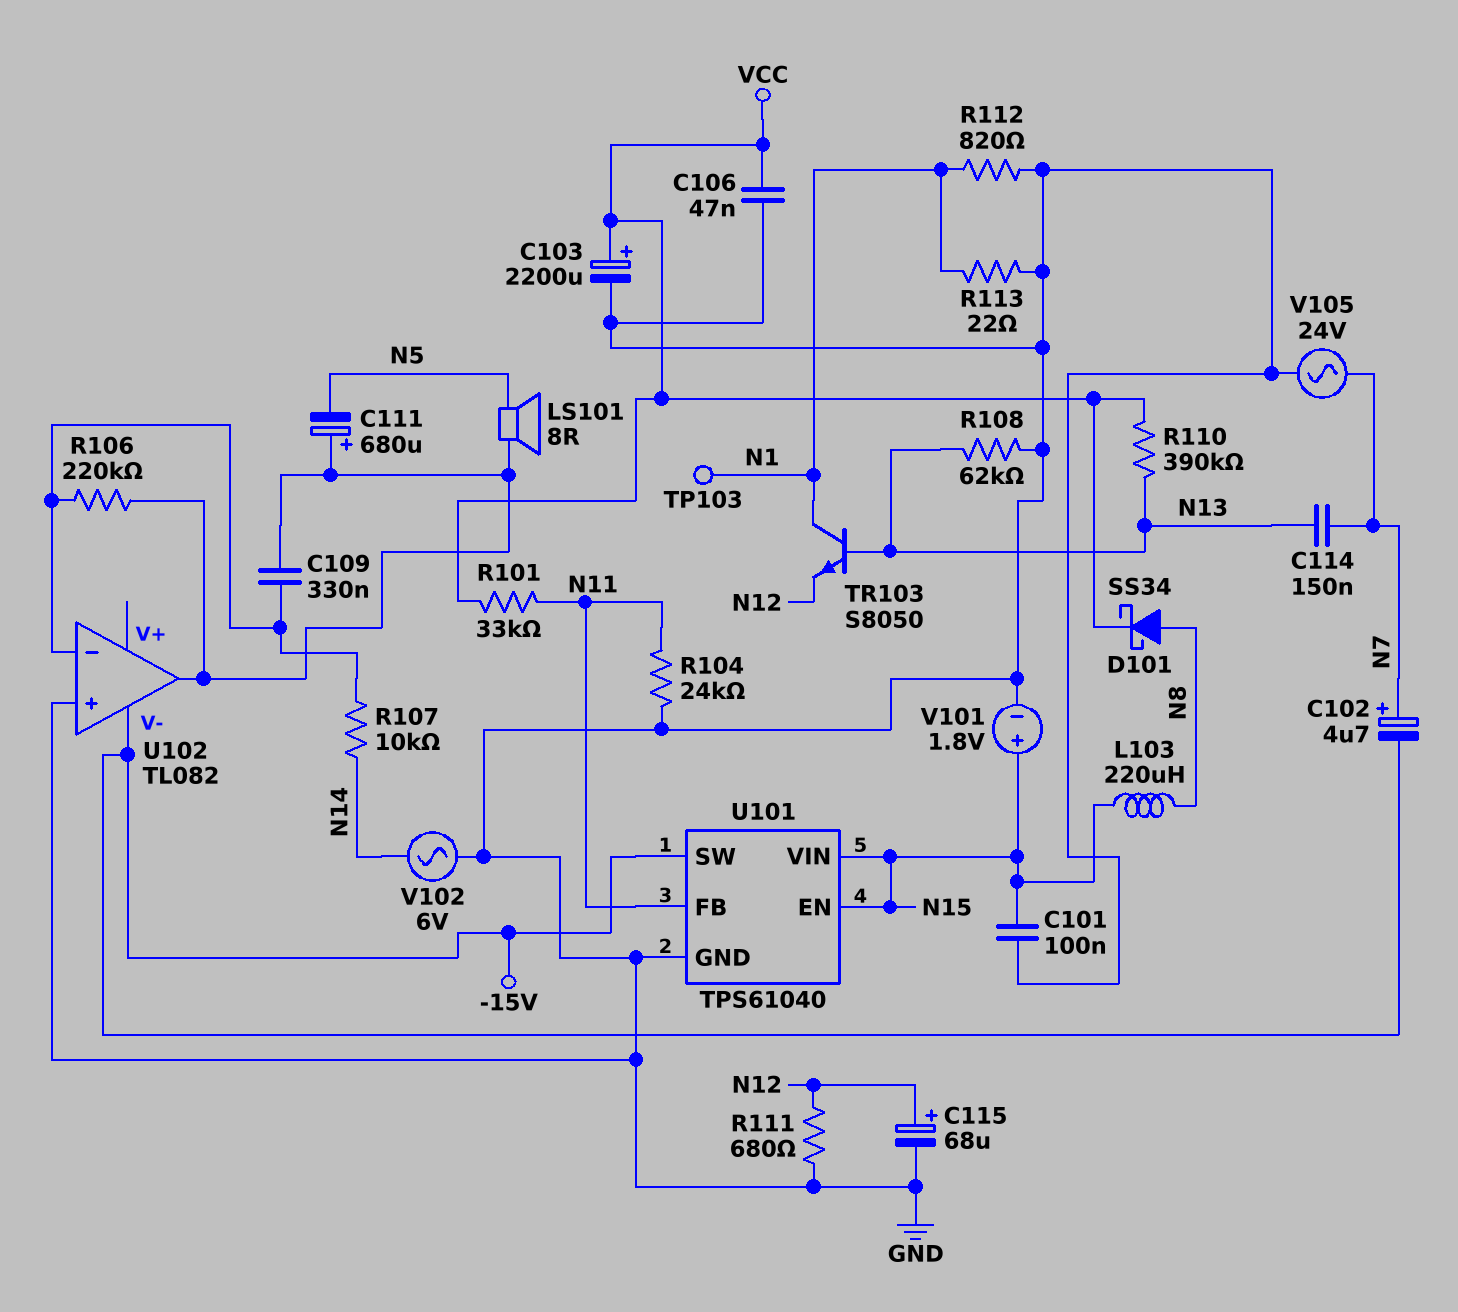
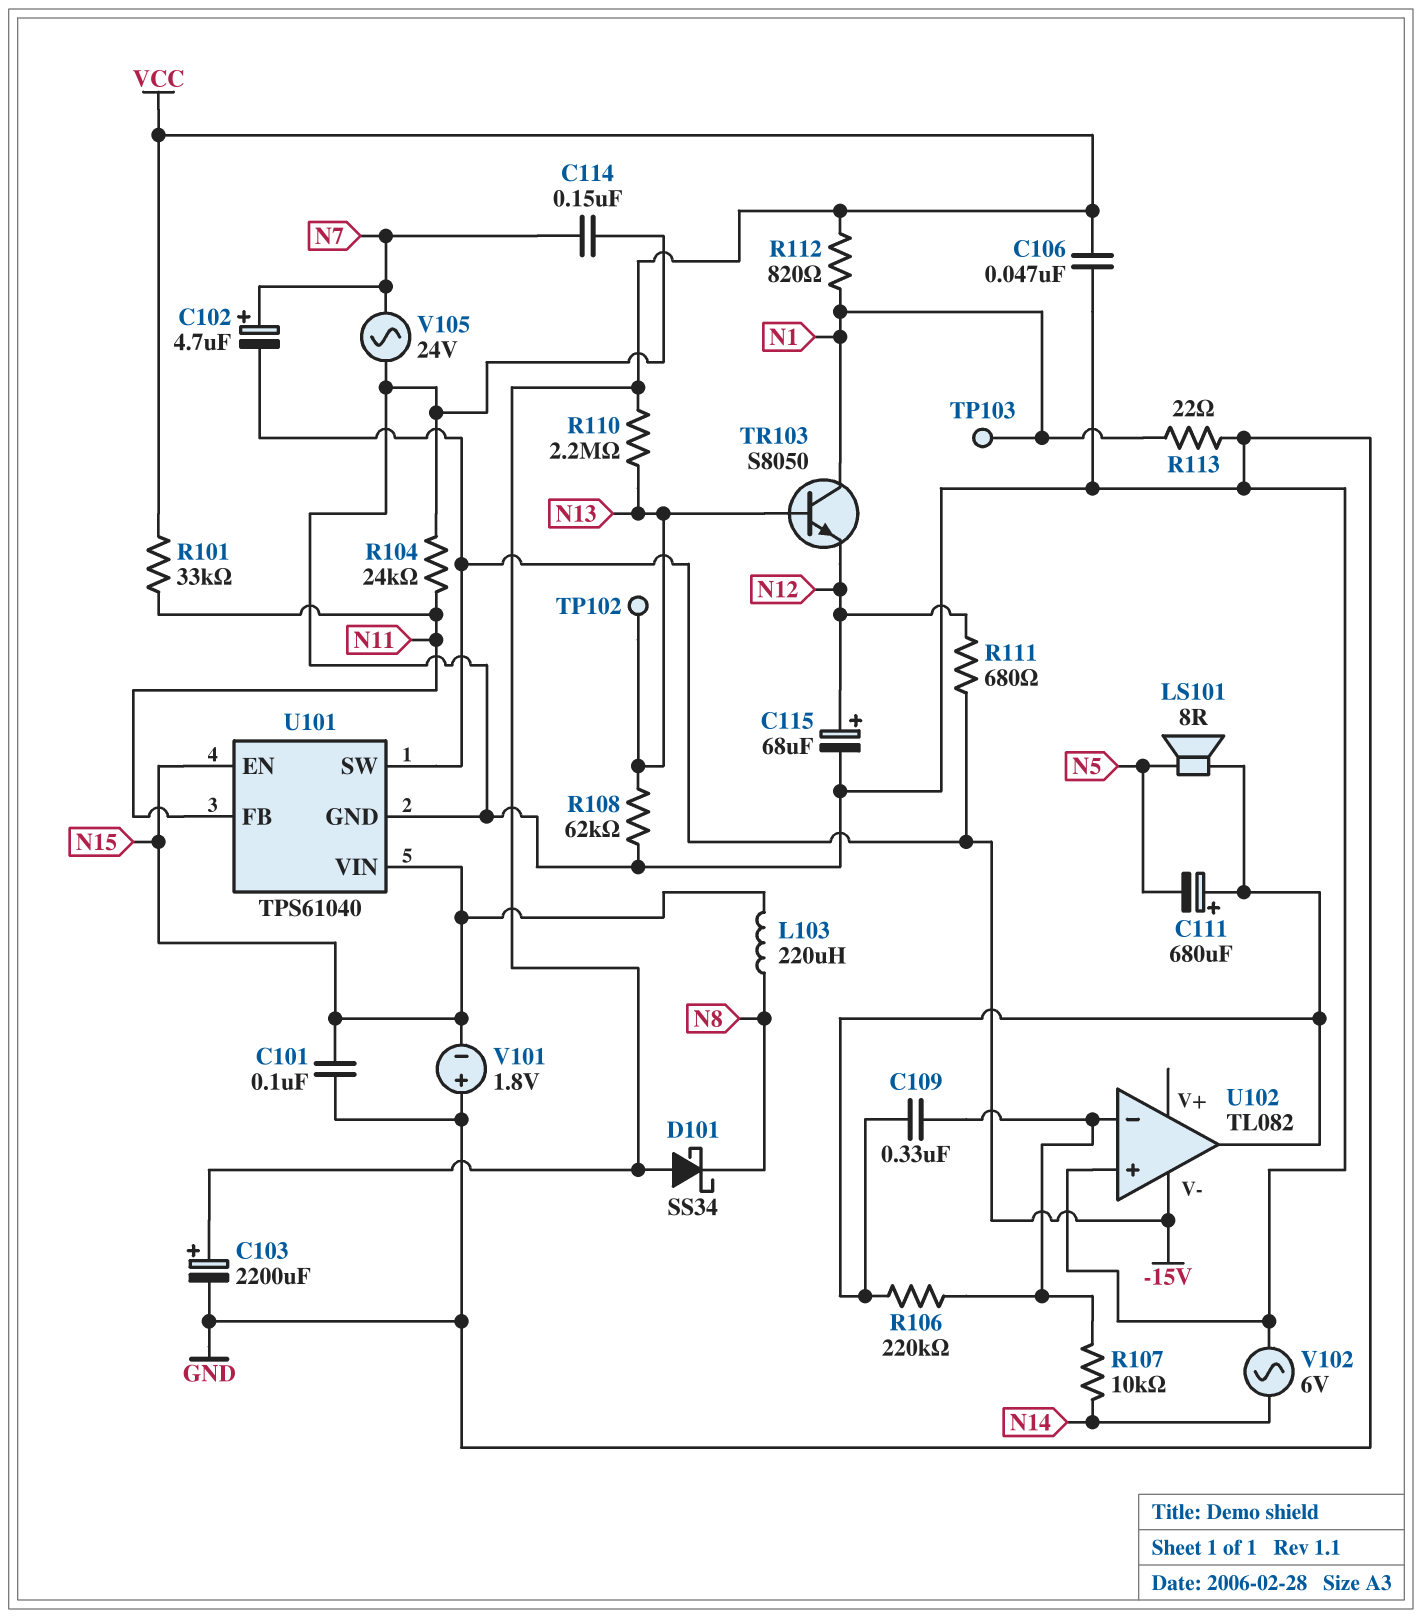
C114: 150nF (N7, N13) -> 150nF (GND, N7)
D101: schottky SS34 (A N8, K VCC) -> schottky SS34 (A VCC, K N8)
R110: 390k (N13, VCC) -> 2.2M (N13, VCC)
R111: 680 (GND, N12) -> 680 (-15V, N12)
R112: 820 (GND, N1) -> 820 (N1, VCC)
TP102: none -> test point (N13)
V101: 1.8V (plus N15, minus GND) -> 1.8V (plus GND, minus N15)

